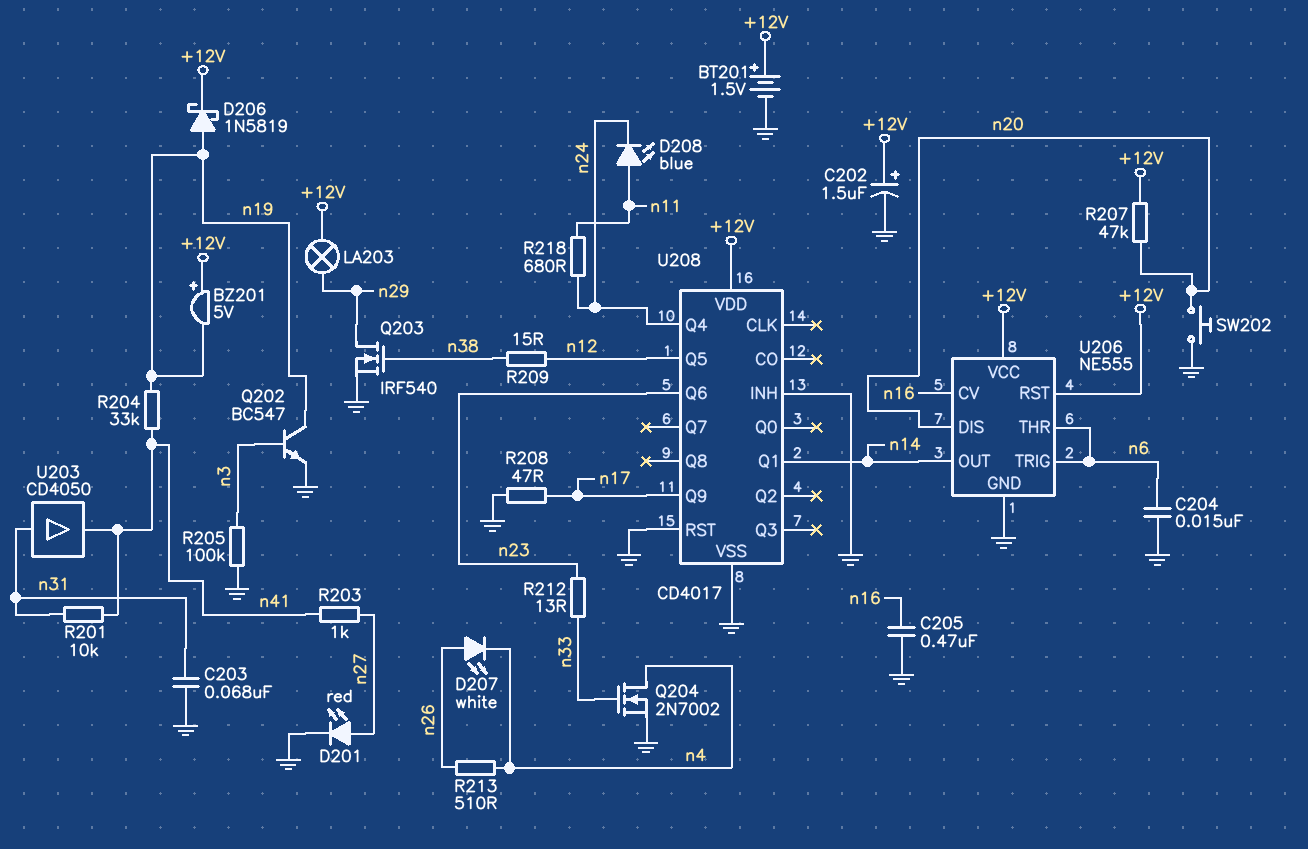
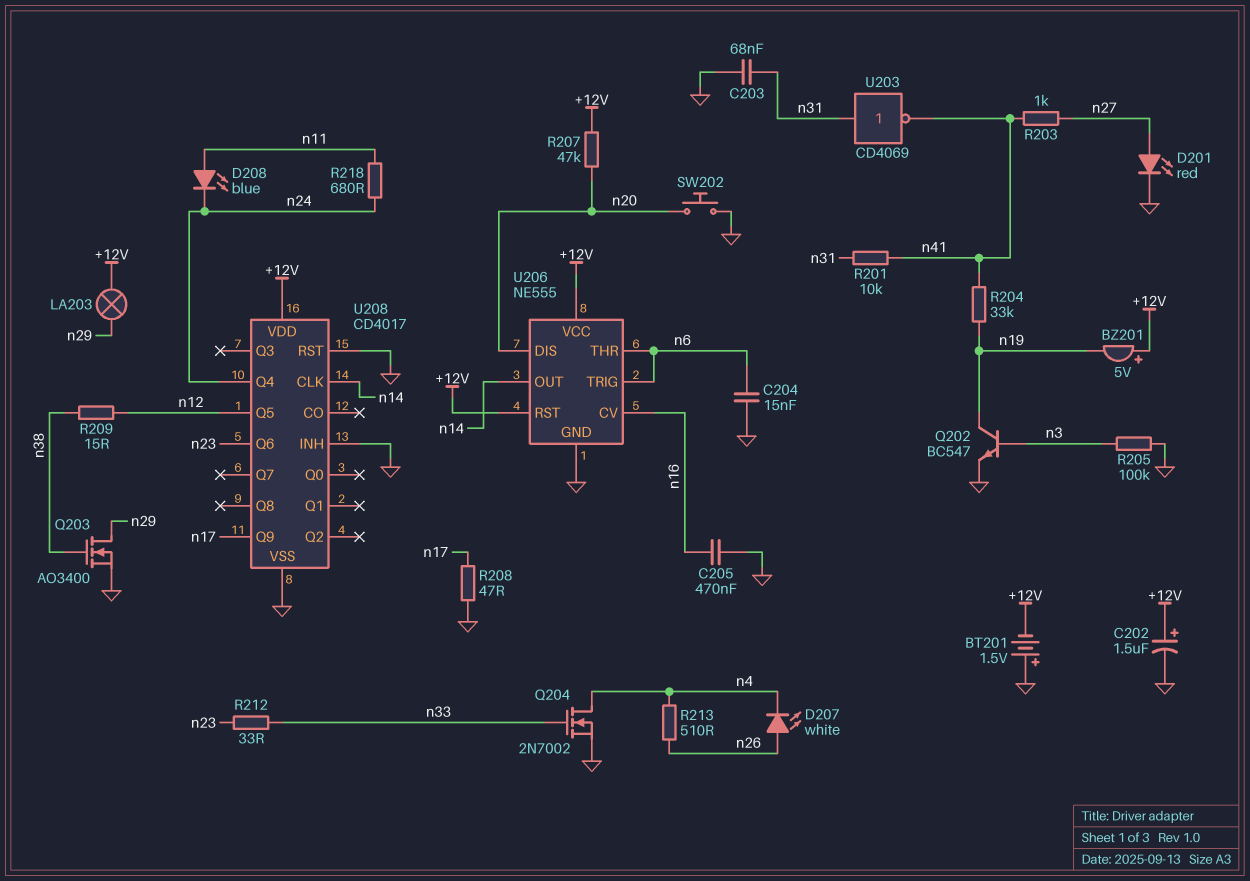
BT201: 1.5V (plus +12V, minus GND) -> 1.5V (plus GND, minus +12V)
D206: schottky 1N5819 (A n19, K +12V) -> none
Q203: NMOS IRF540 (G n38, D n29, S GND) -> NMOS AO3400 (G n38, D n29, S GND)
R212: 13 (n23, n33) -> 33 (n23, n33)
U203: buffer CD4050 (in n31, out n41) -> NOT CD4069 (in n31, out n41)
U208 pin CLK: none -> n14
U208 pin Q1: n14 -> none

